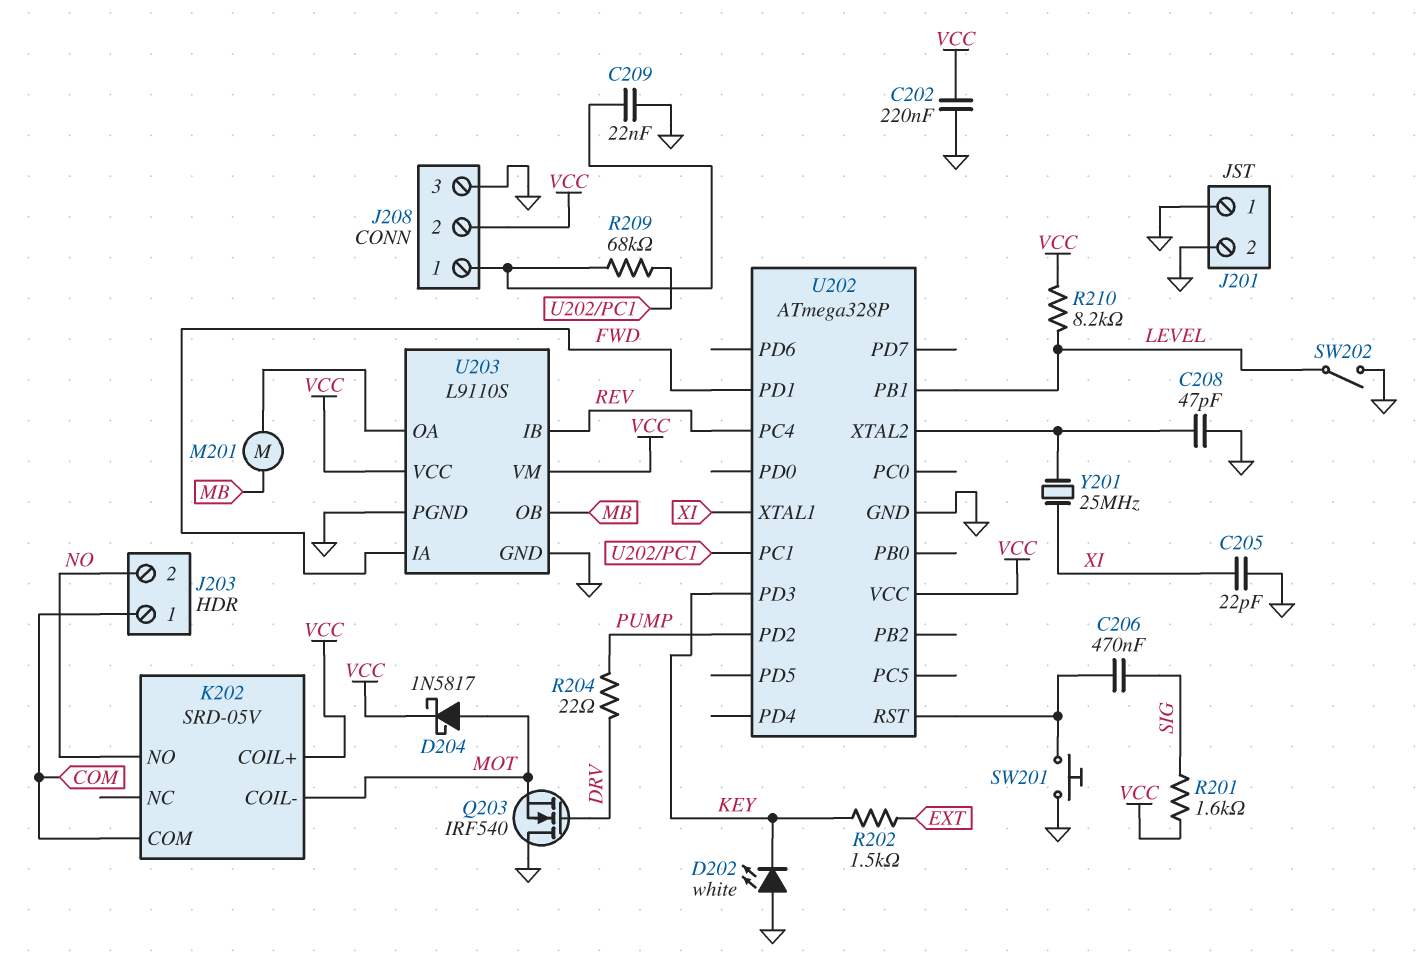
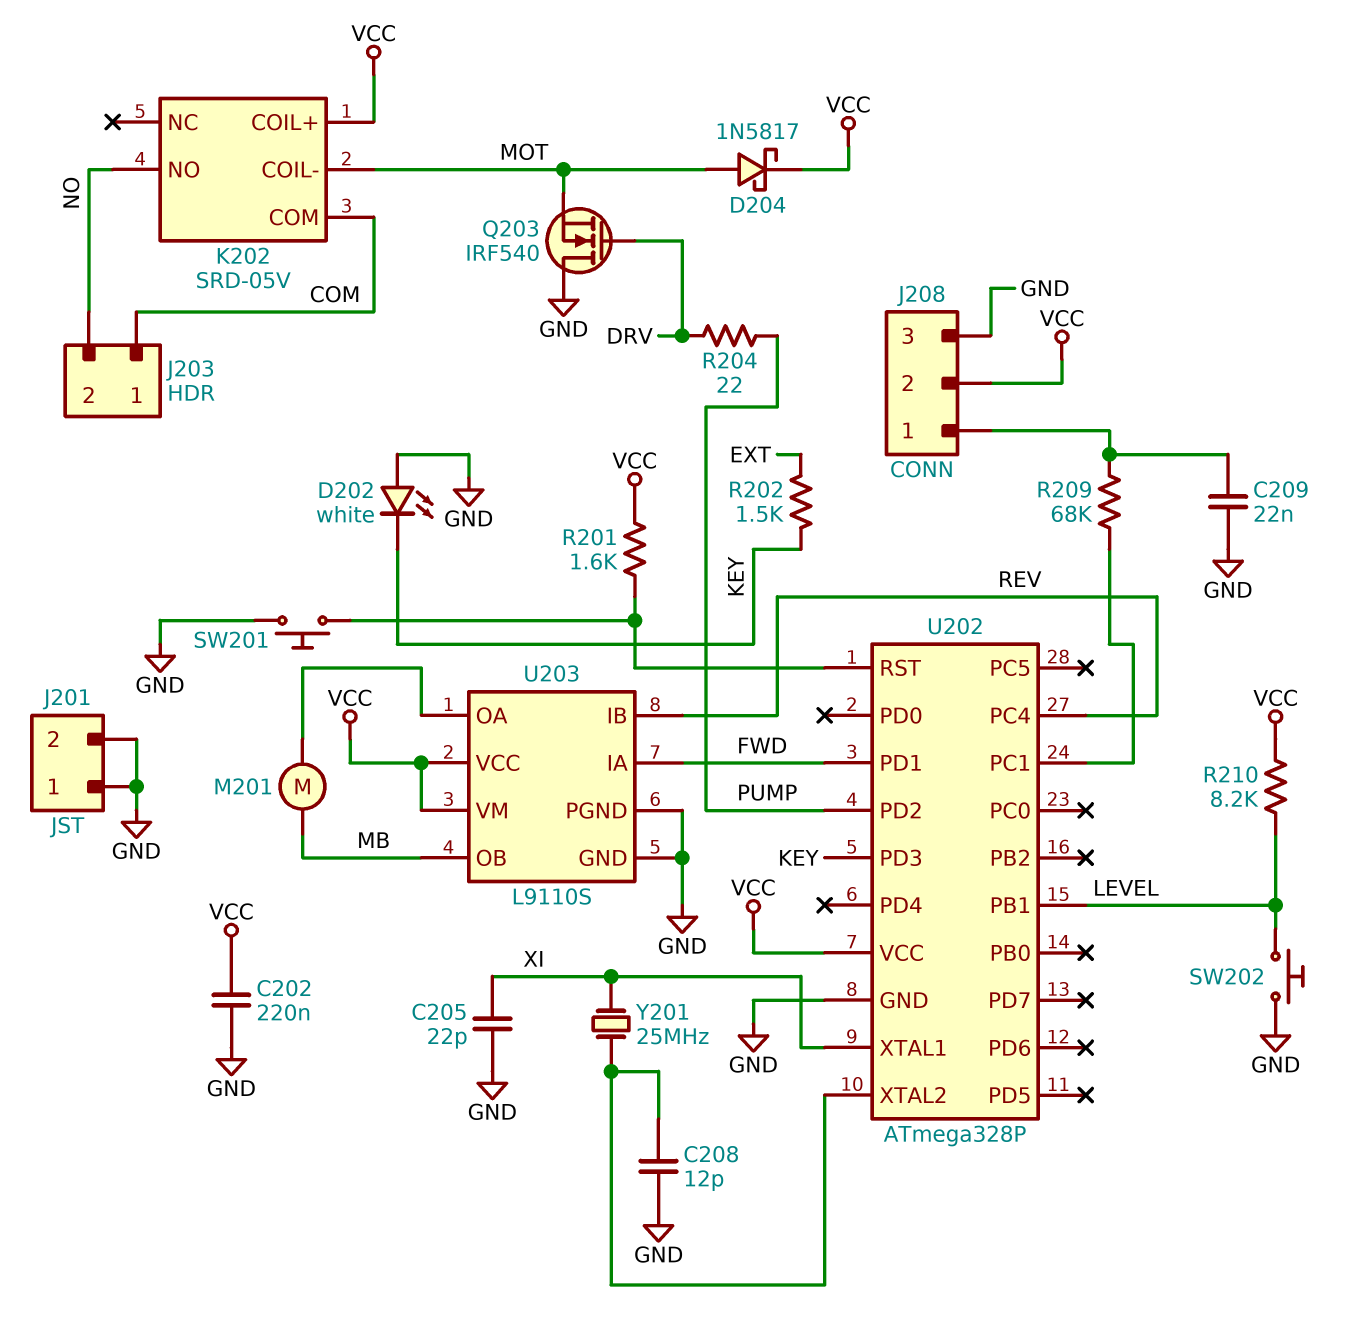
C206: 470nF (SIG, U202/RST) -> none
C208: 47pF (GND, U202/XTAL2) -> 12pF (GND, U202/XTAL2)
R201: 1.6k (SIG, VCC) -> 1.6k (U202/RST, VCC)
SW202: switch (GND, LEVEL) -> button (GND, LEVEL)

